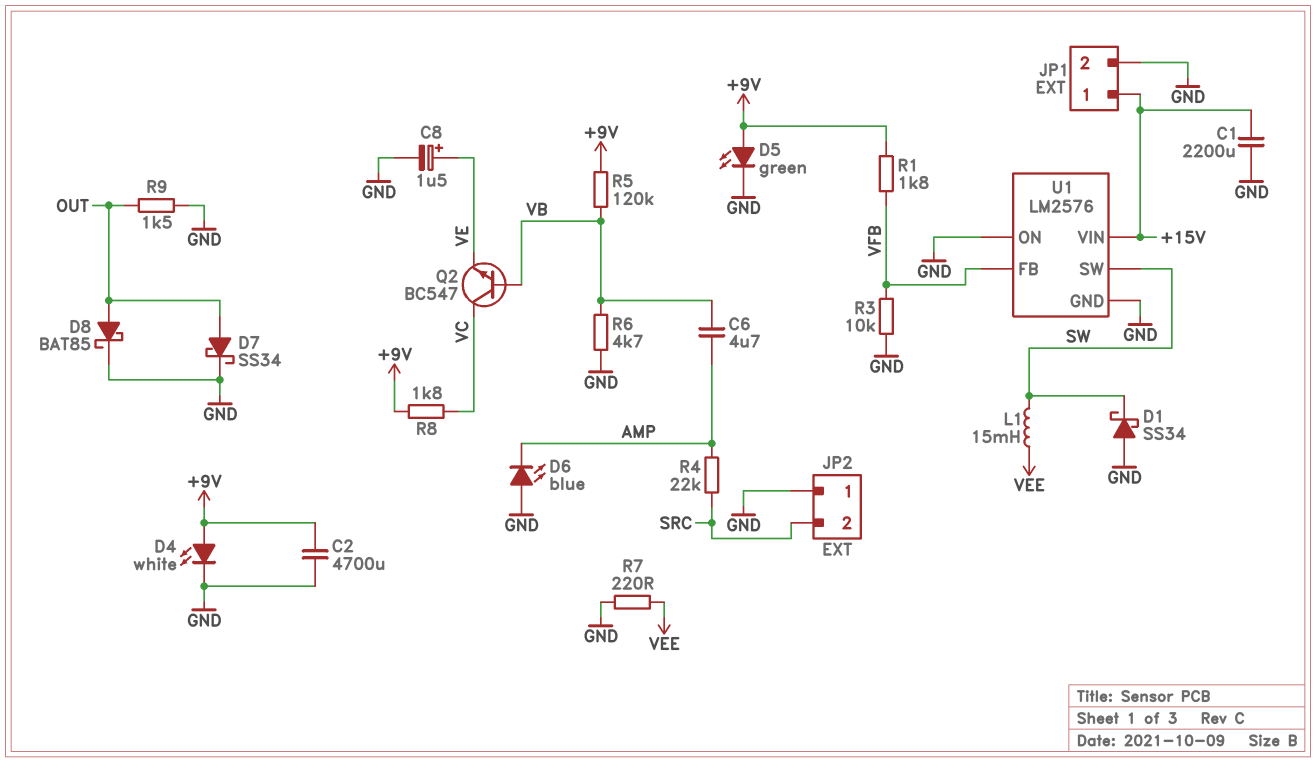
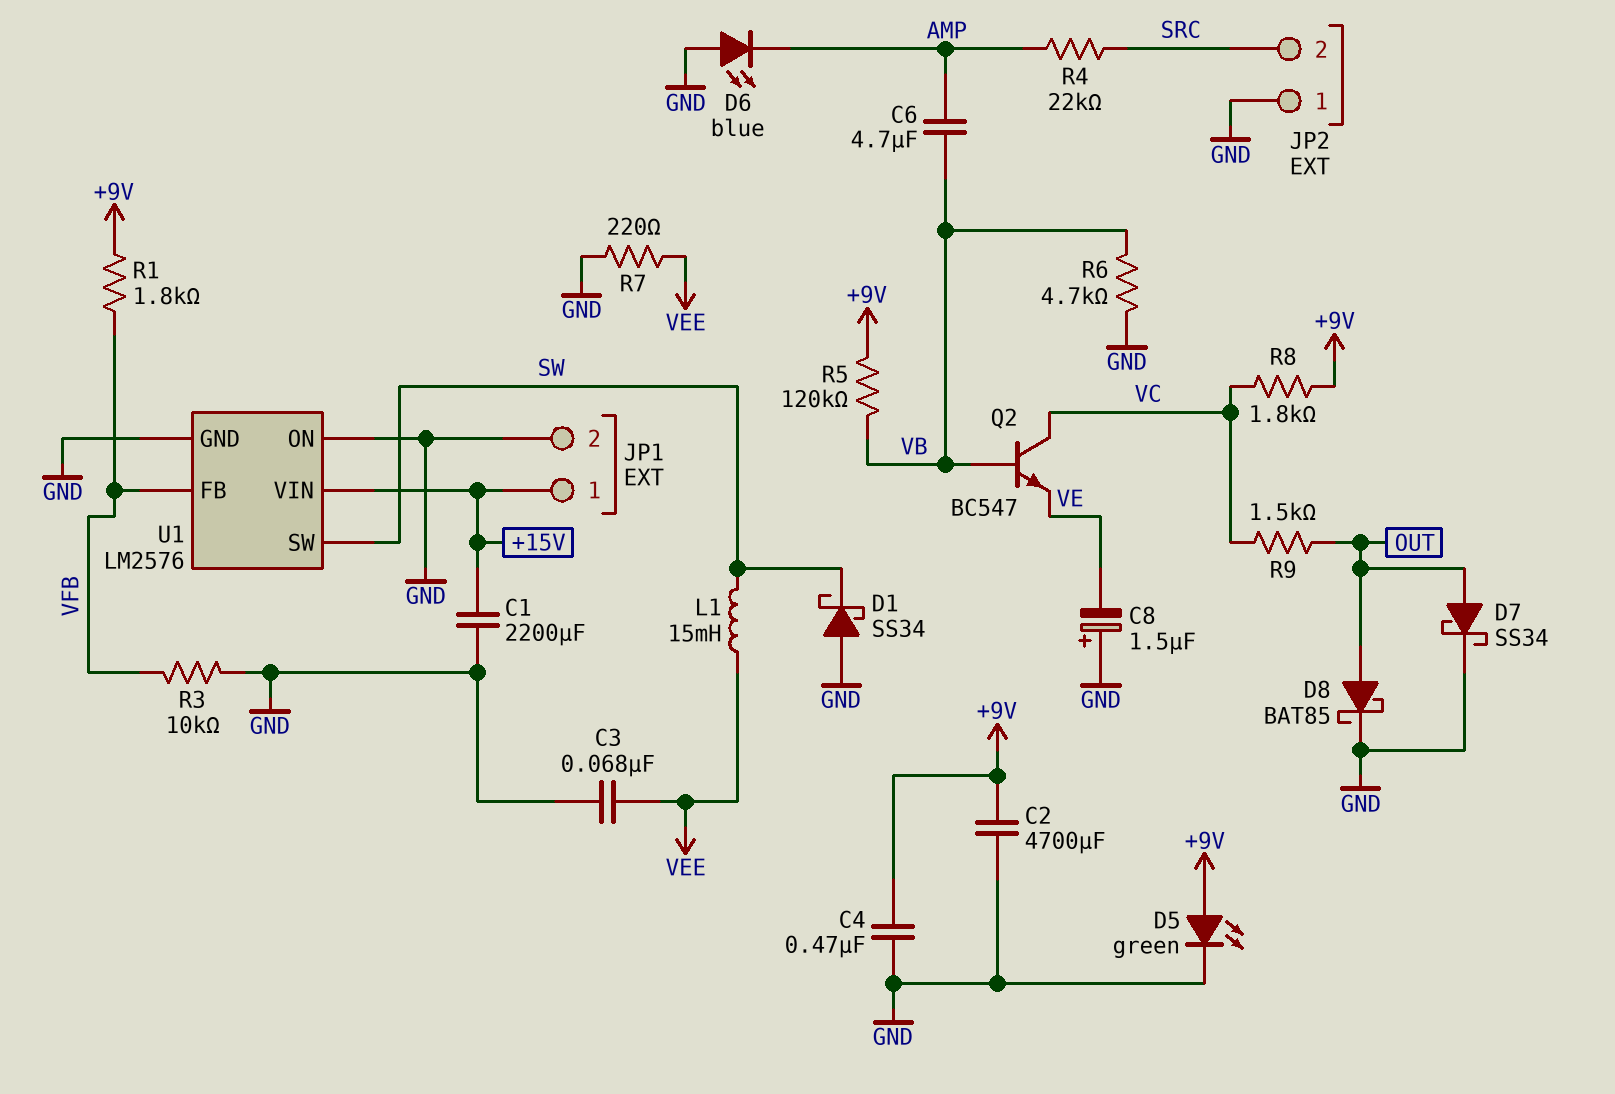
C3: none -> 68nF (GND, VEE)
C4: none -> 470nF (+9V, GND)
C8: 1.5uF (plus VE, minus GND) -> 1.5uF (plus GND, minus VE)
D4: LED white (A +9V, K GND) -> none
R9: 1.5k (GND, OUT) -> 1.5k (OUT, VC)

